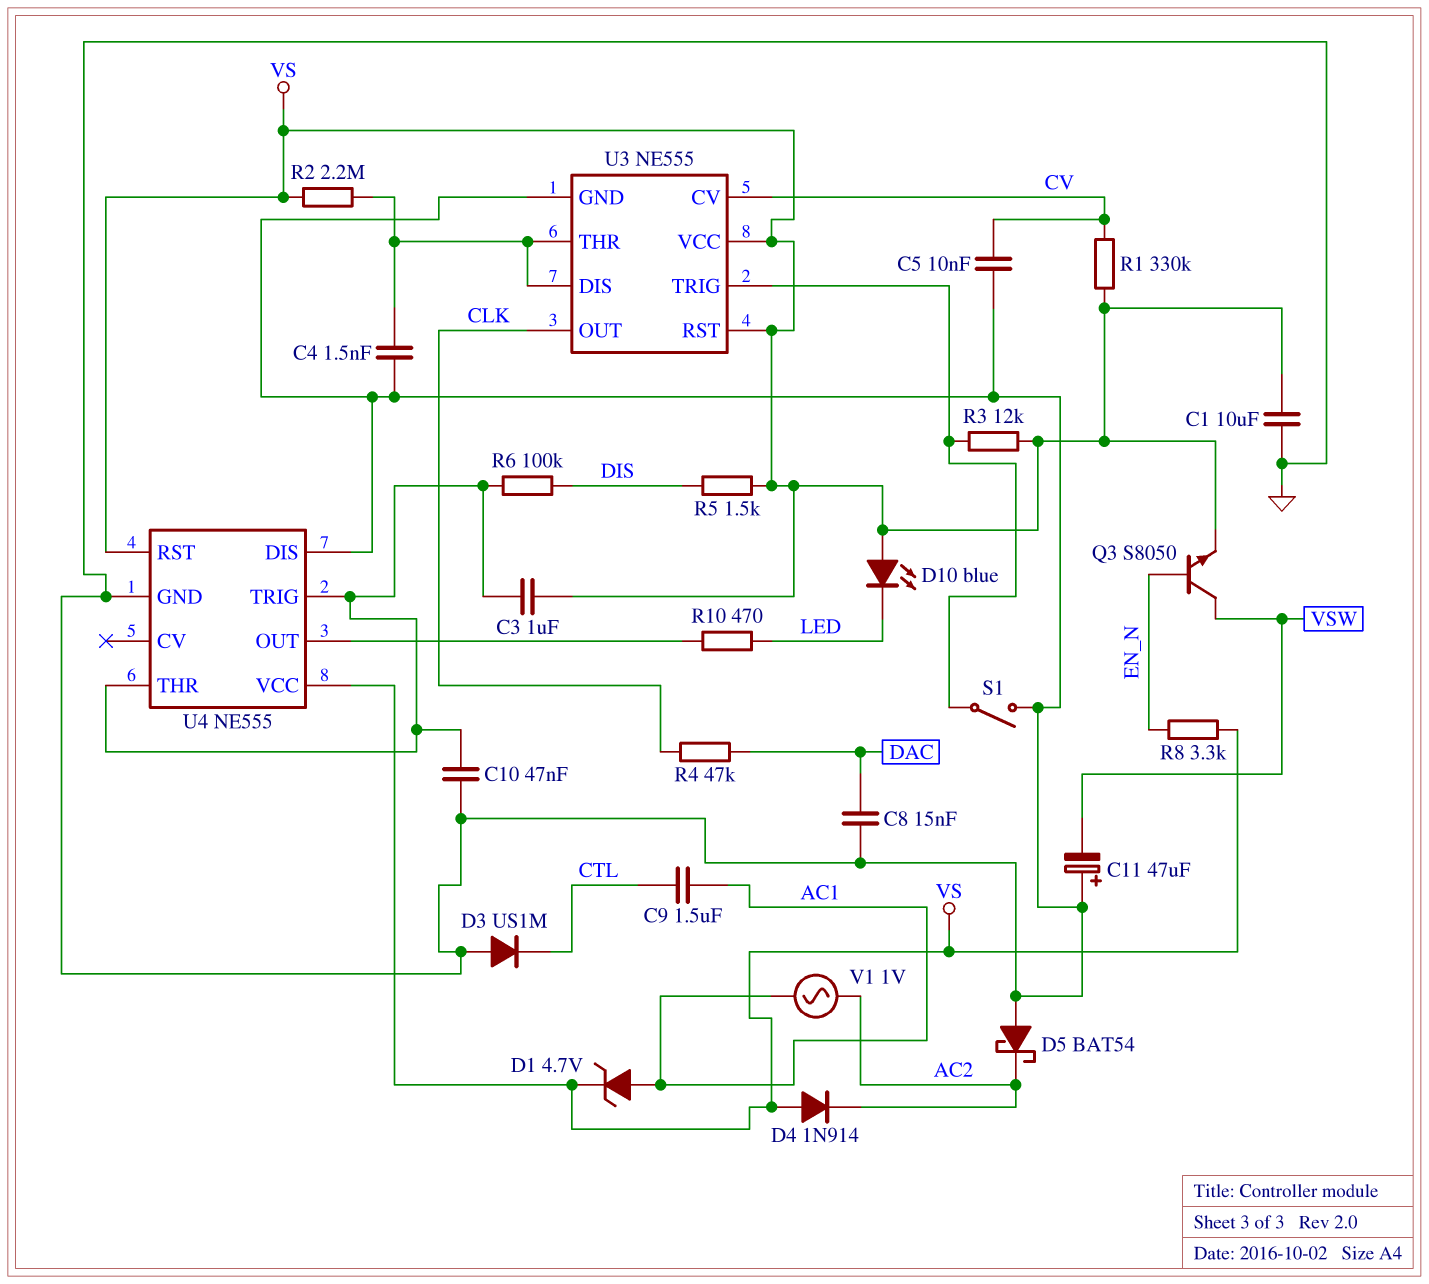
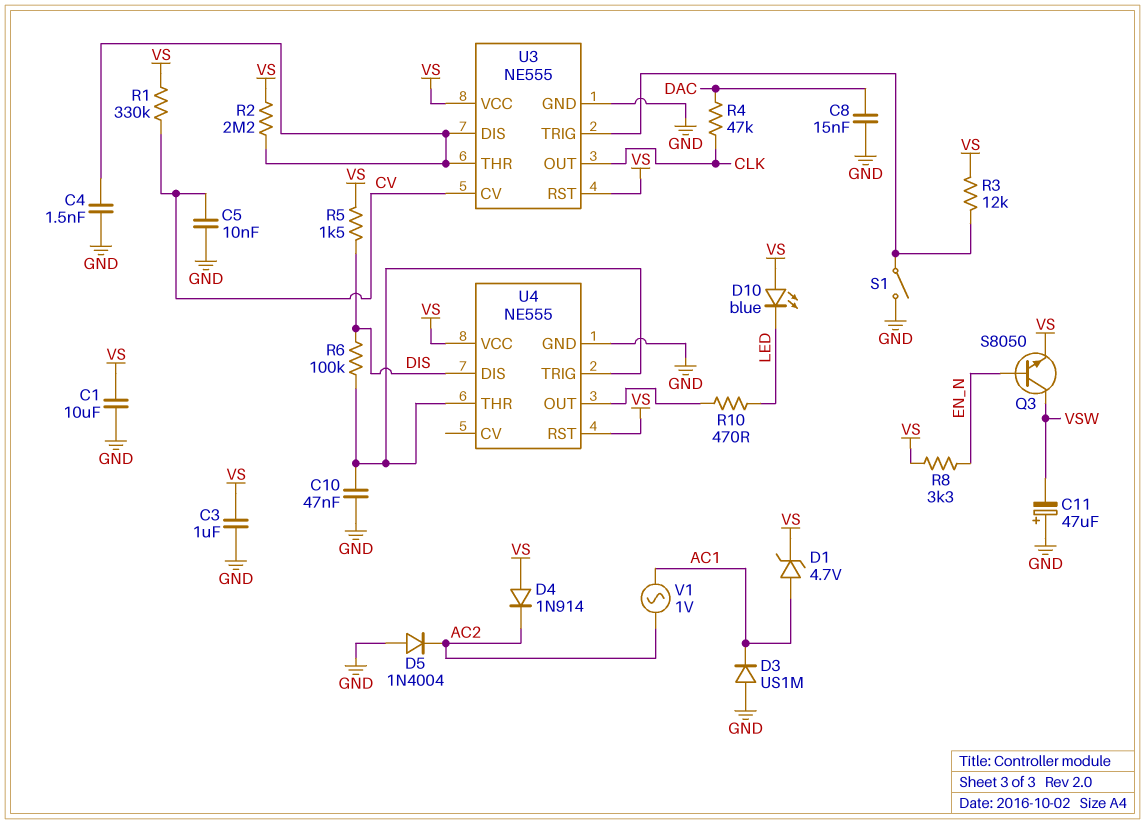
C3: 1uF (U4/THR, VS) -> 1uF (GND, VS)
C9: 1.5uF (AC1, CTL) -> none
D3: diode US1M (A GND, K CTL) -> diode US1M (A GND, K AC1)
D5: schottky BAT54 (A GND, K AC2) -> diode 1N4004 (A GND, K AC2)
U4 pin DIS: GND -> DIS

